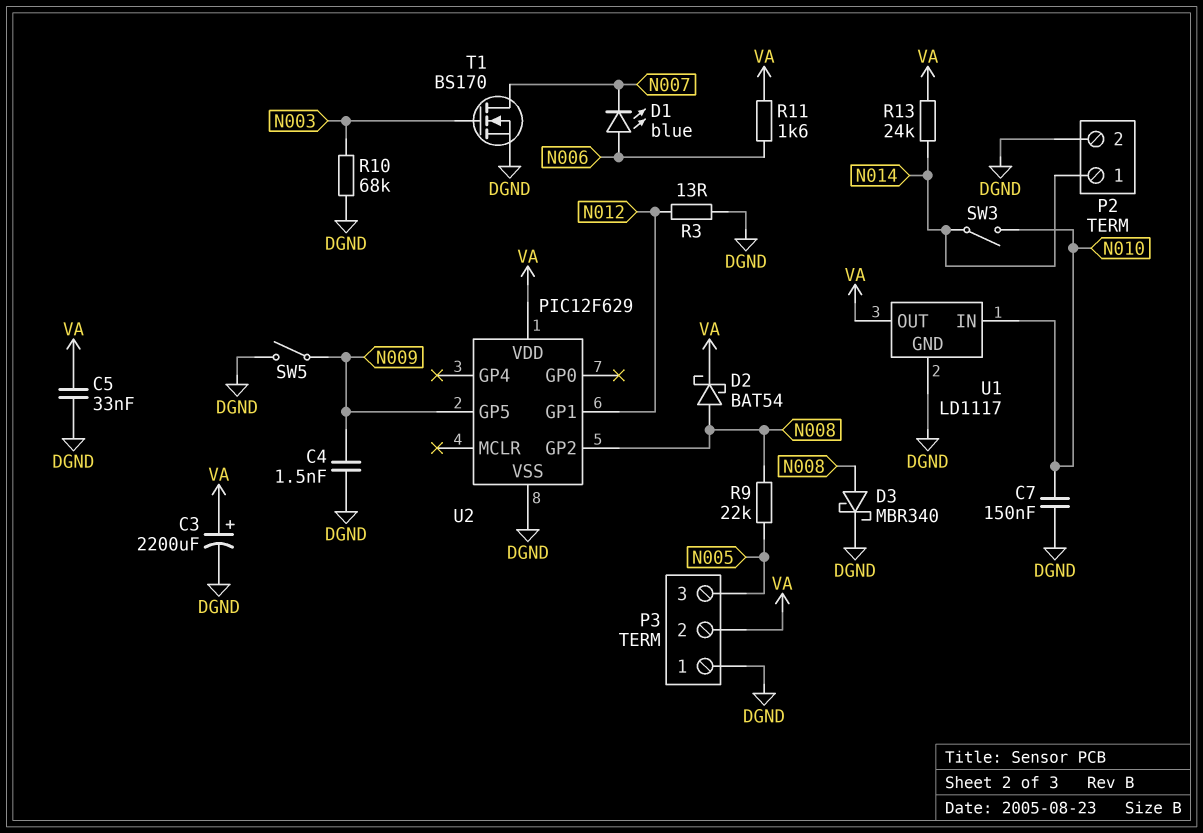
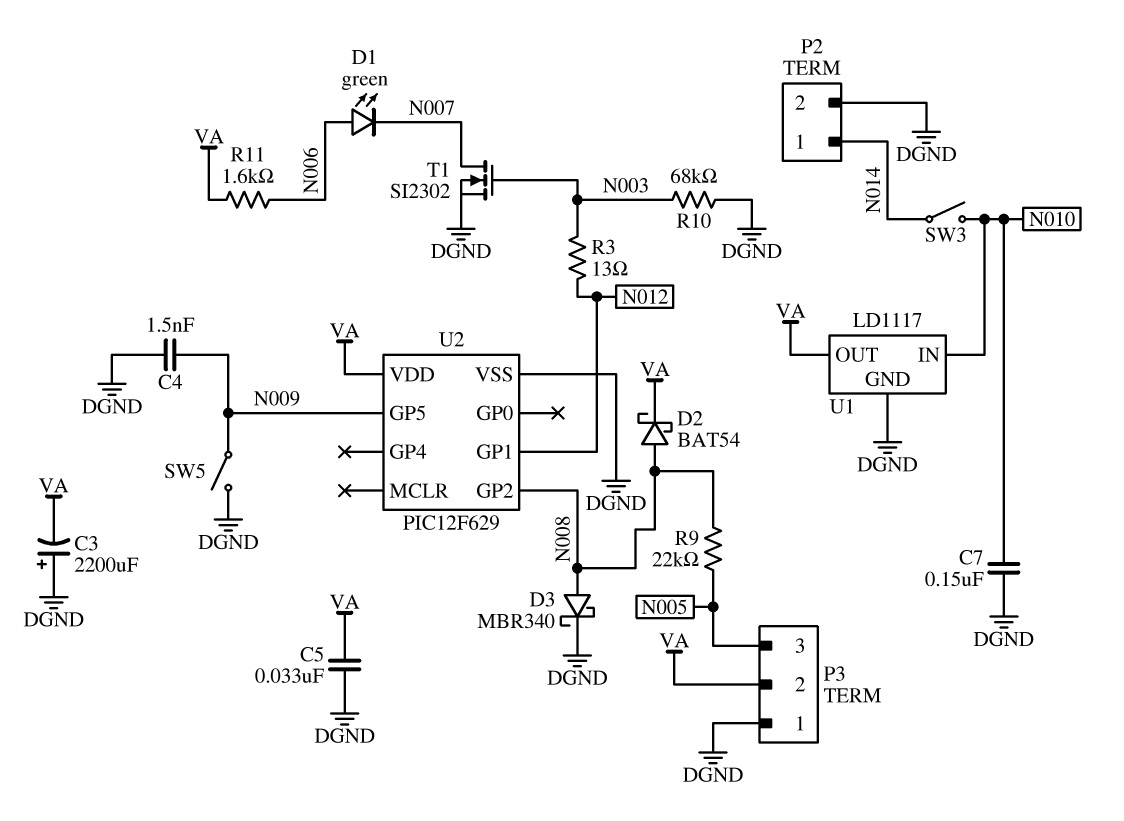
C3: 2200uF (plus VA, minus DGND) -> 2200uF (plus DGND, minus VA)
D1: LED blue (A N006, K N007) -> LED green (A N006, K N007)
R3: 13 (DGND, N012) -> 13 (N003, N012)
R13: 24k (N014, VA) -> none
T1: NMOS BS170 (G N003, D N007, S DGND) -> NMOS SI2302 (G N003, D N007, S DGND)

